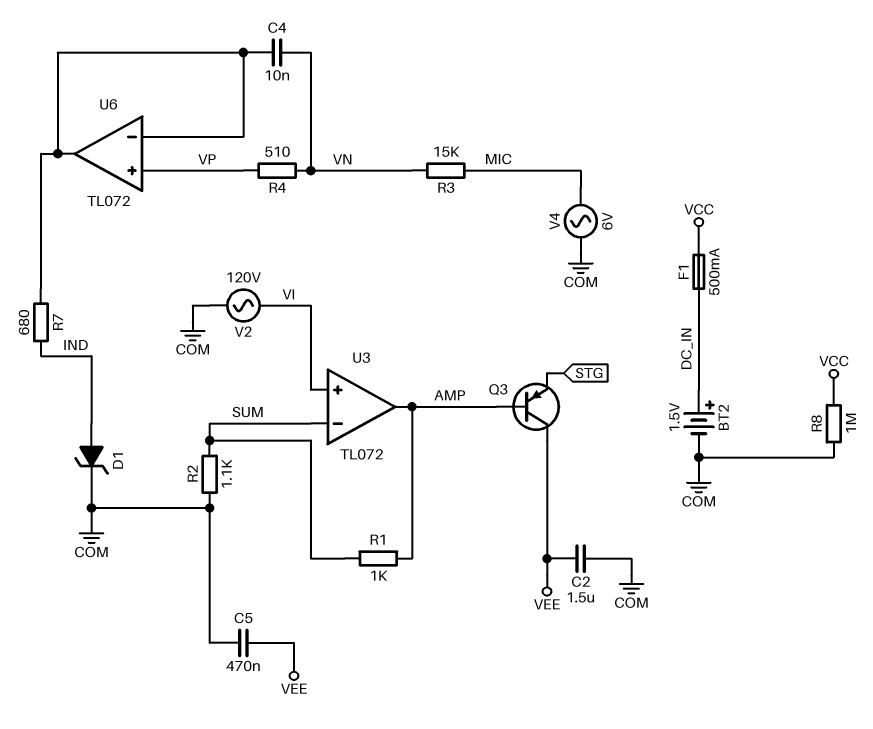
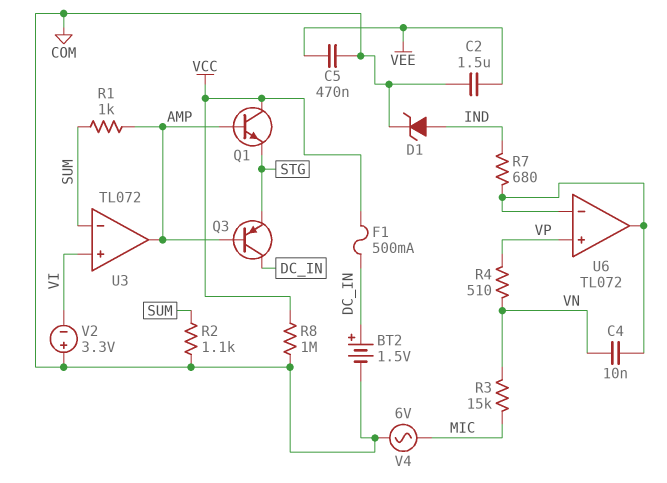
Q1: none -> NPN (B AMP, C VCC, E STG)
Q3: PNP (B AMP, C VEE, E STG) -> PNP (B AMP, C DC_IN, E STG)
V2: AC 120V (COM, VI) -> 3.3V (plus COM, minus VI)

